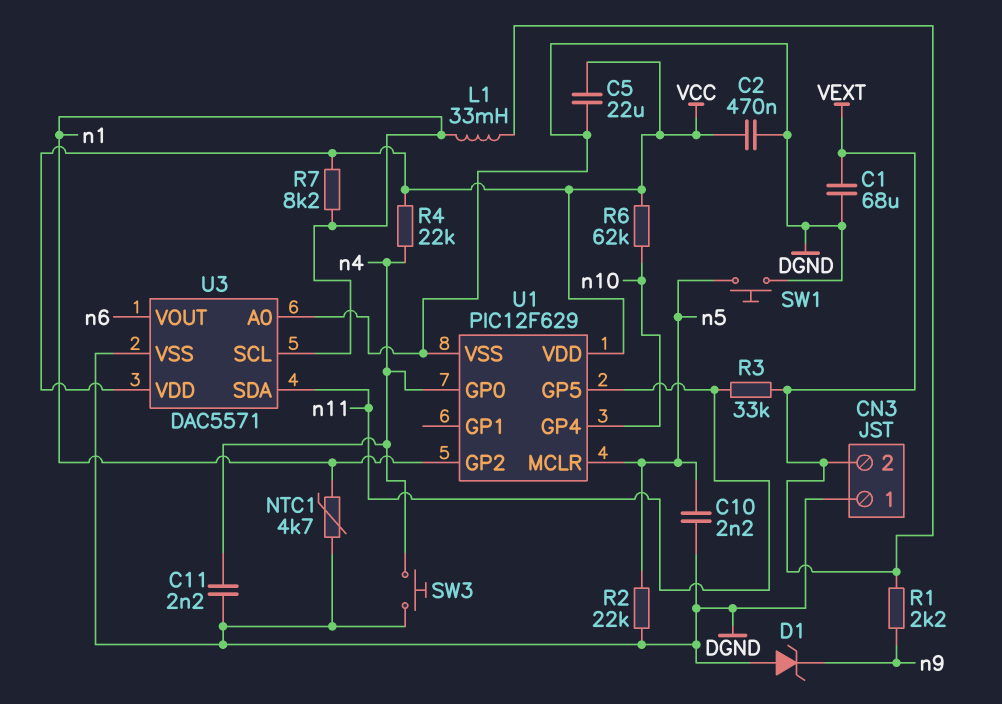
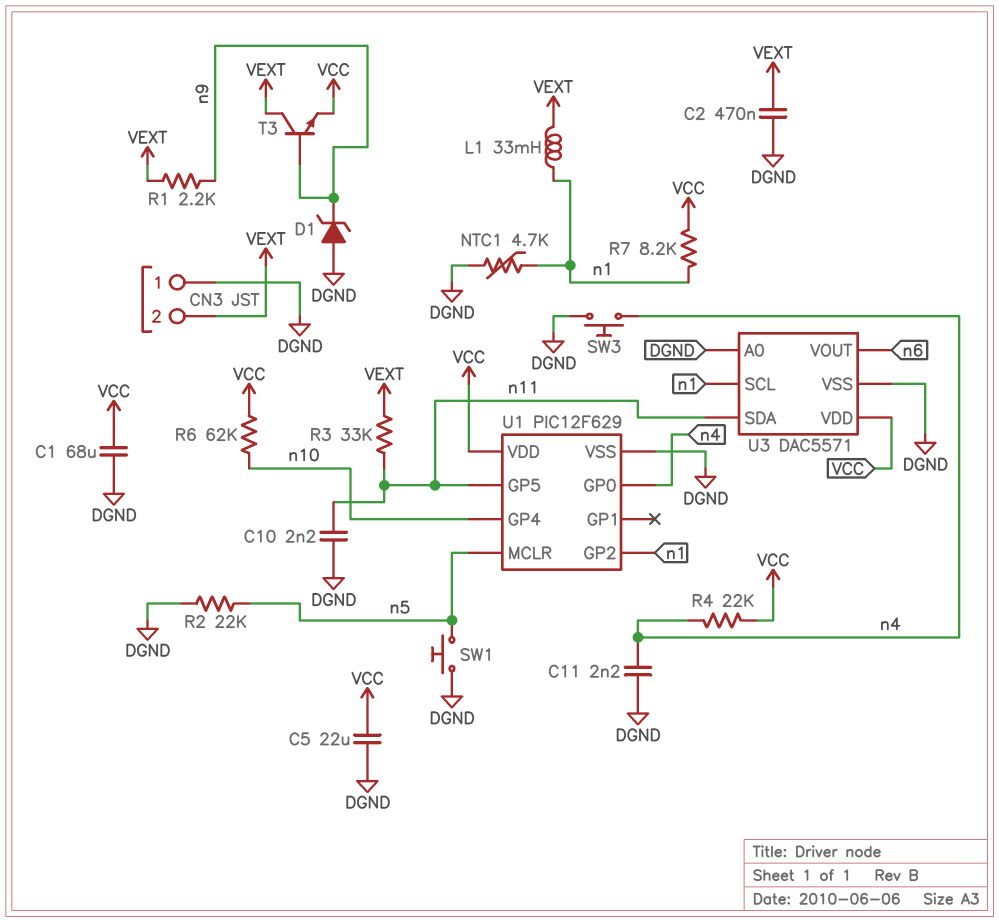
C1: 68uF (DGND, VEXT) -> 68uF (DGND, VCC)
C2: 470nF (DGND, VCC) -> 470nF (DGND, VEXT)
C10: 2.2nF (DGND, n5) -> 2.2nF (DGND, n11)
T3: none -> NPN (B n9, C VEXT, E VCC)

